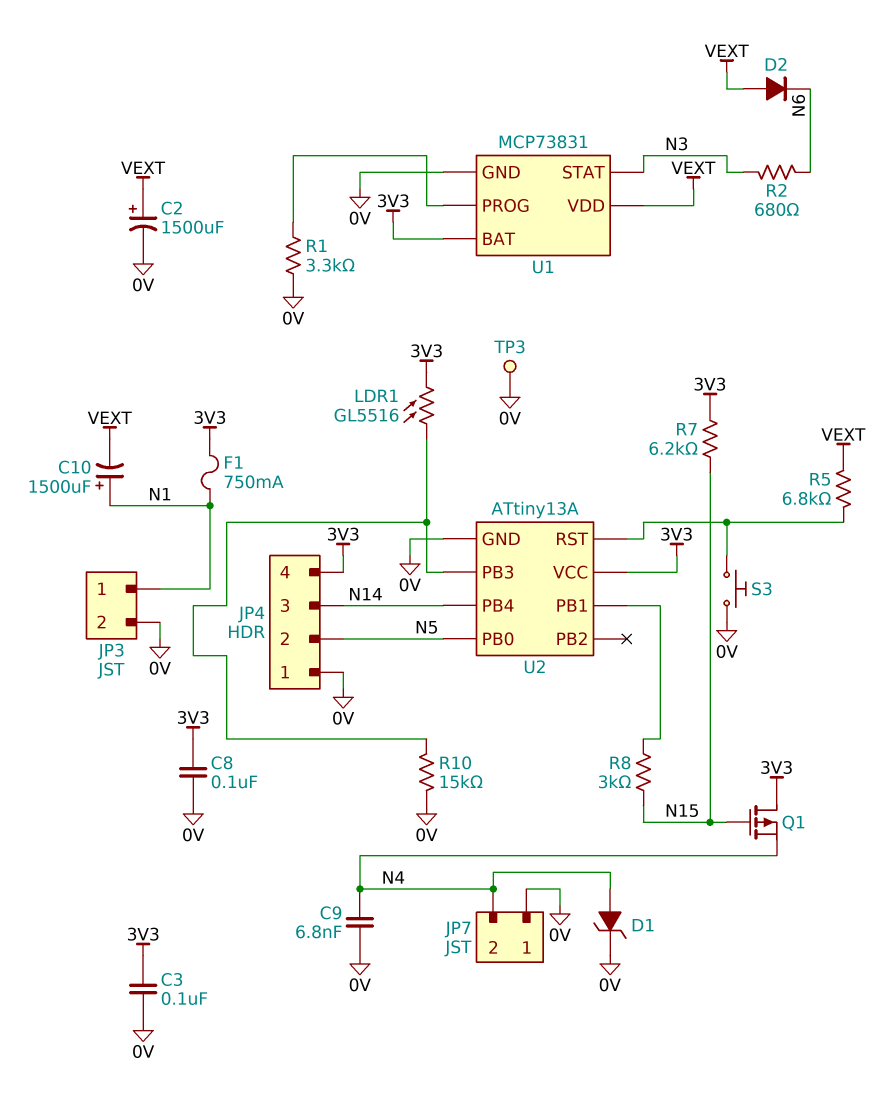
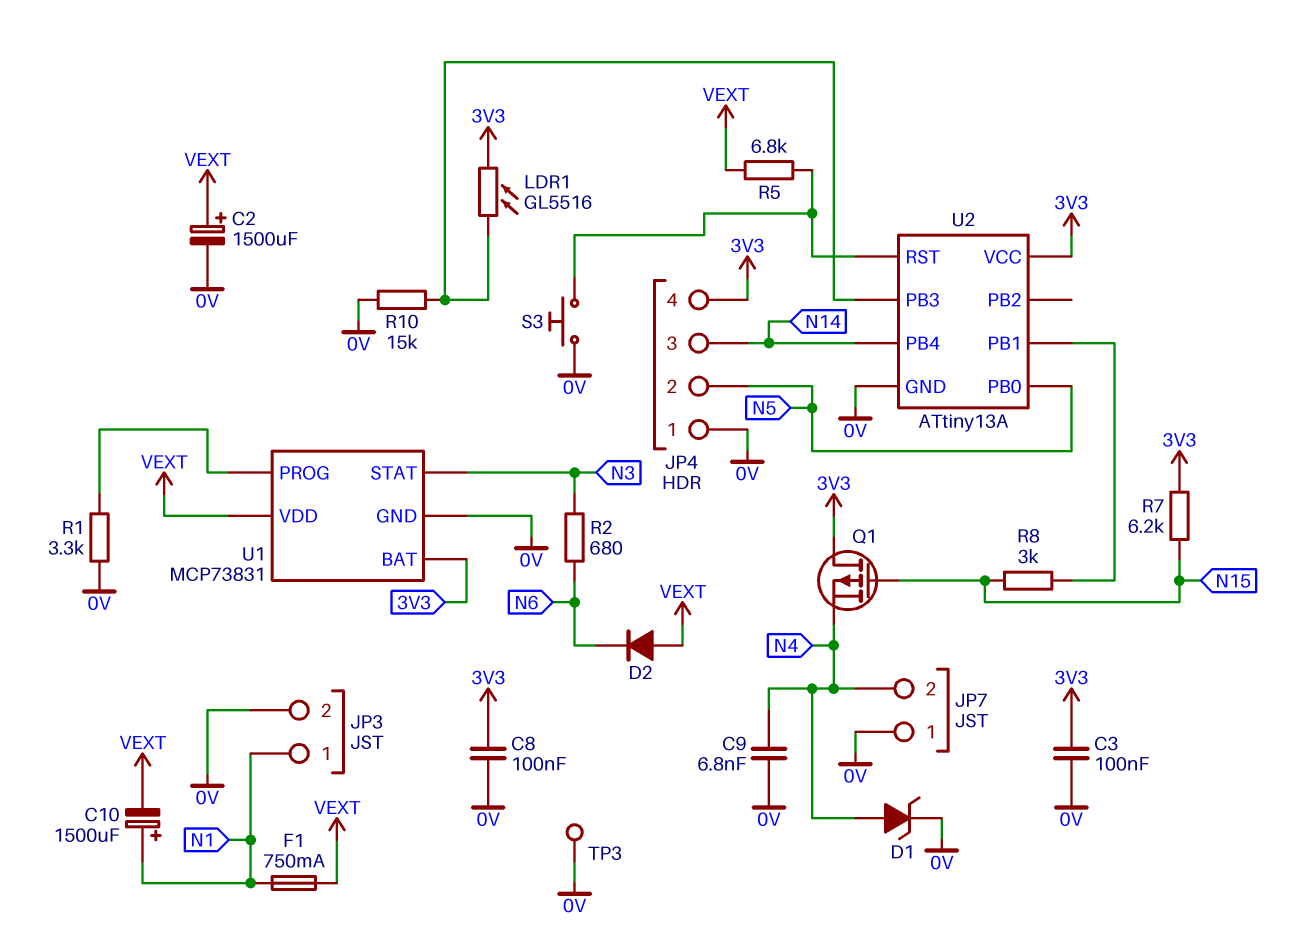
F1: 750mA (3V3, N1) -> 750mA (N1, VEXT)

